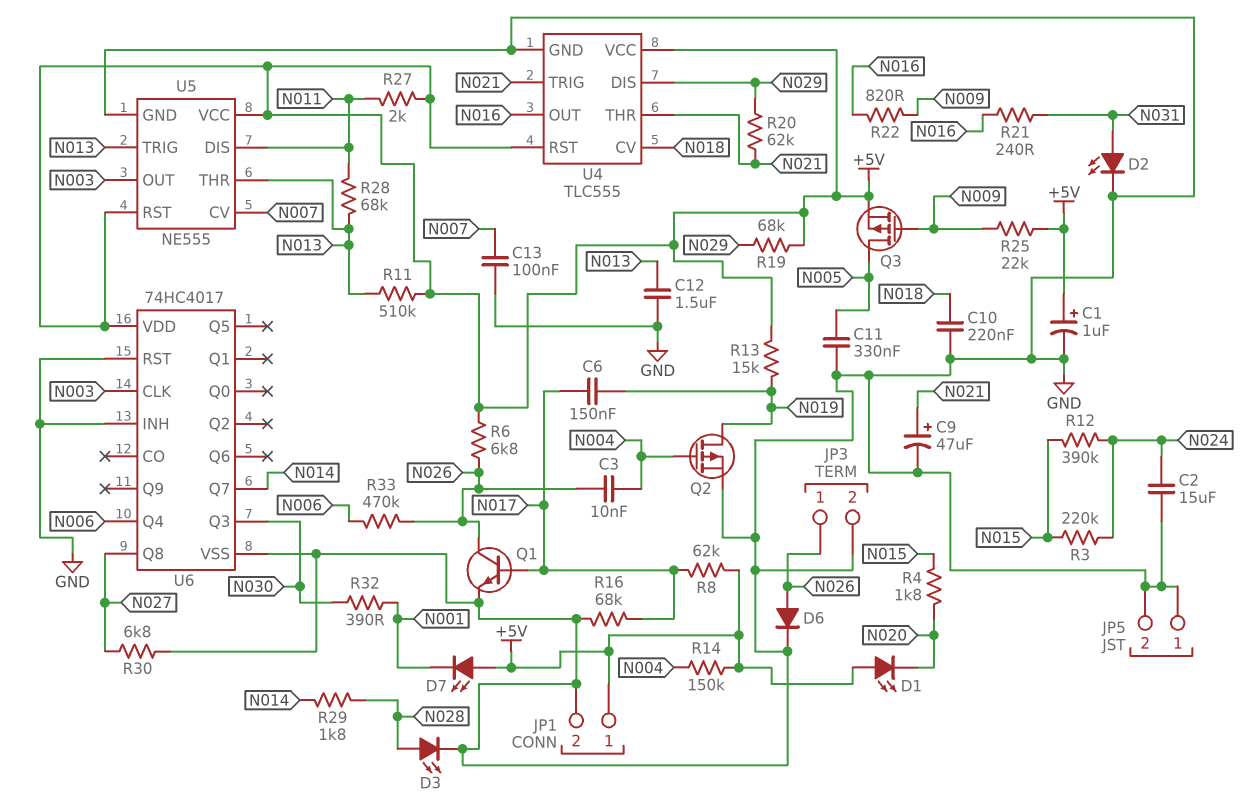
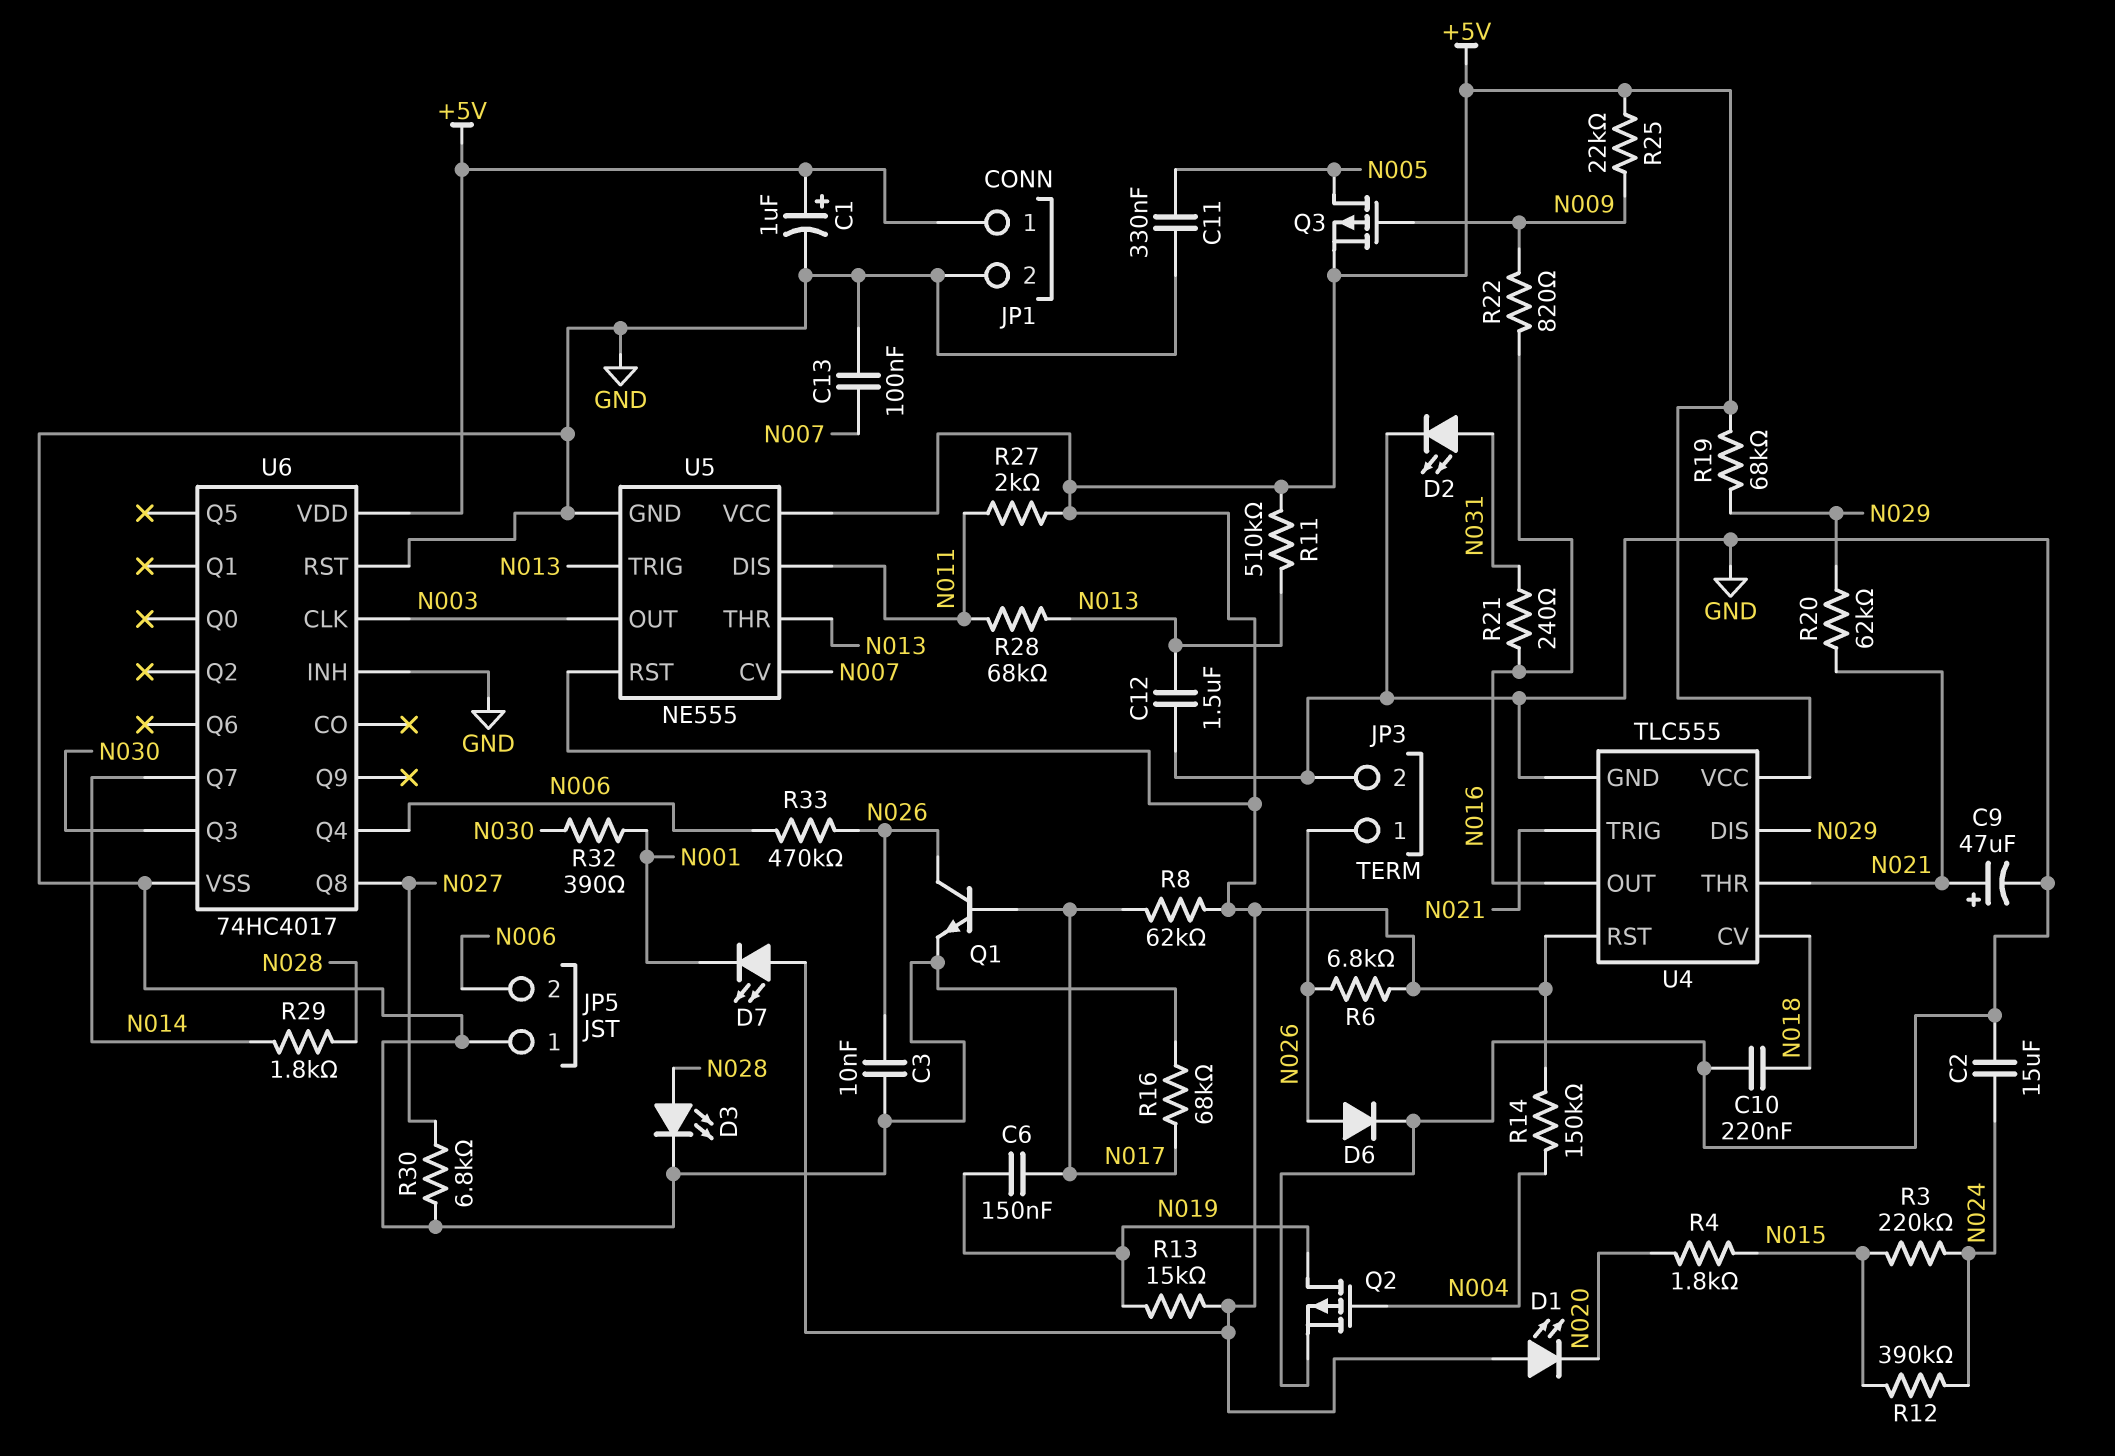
C3: 10nF (N004, N026) -> 10nF (GND, N026)
JP5 pin 2: GND -> N006

